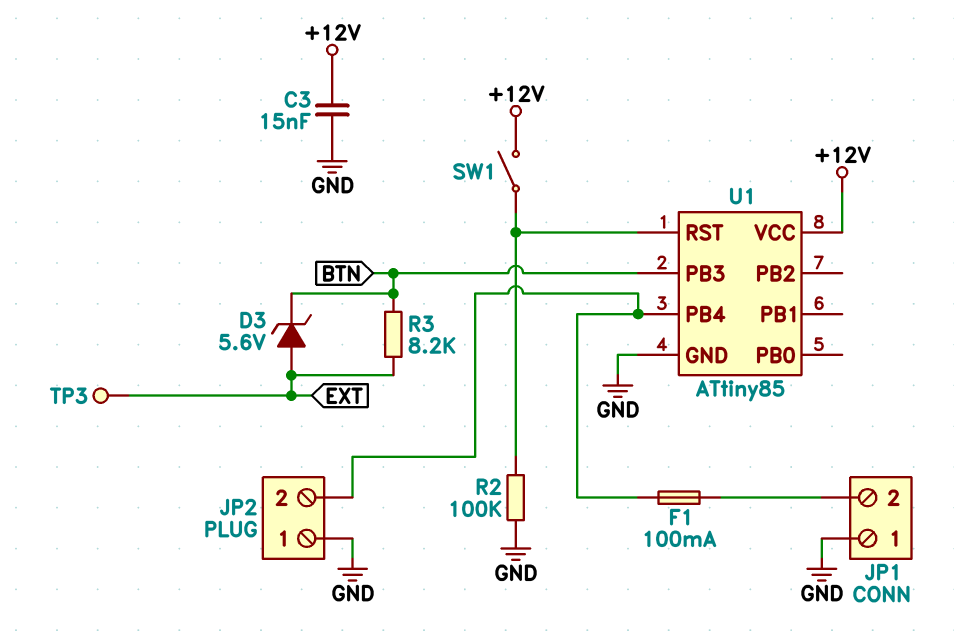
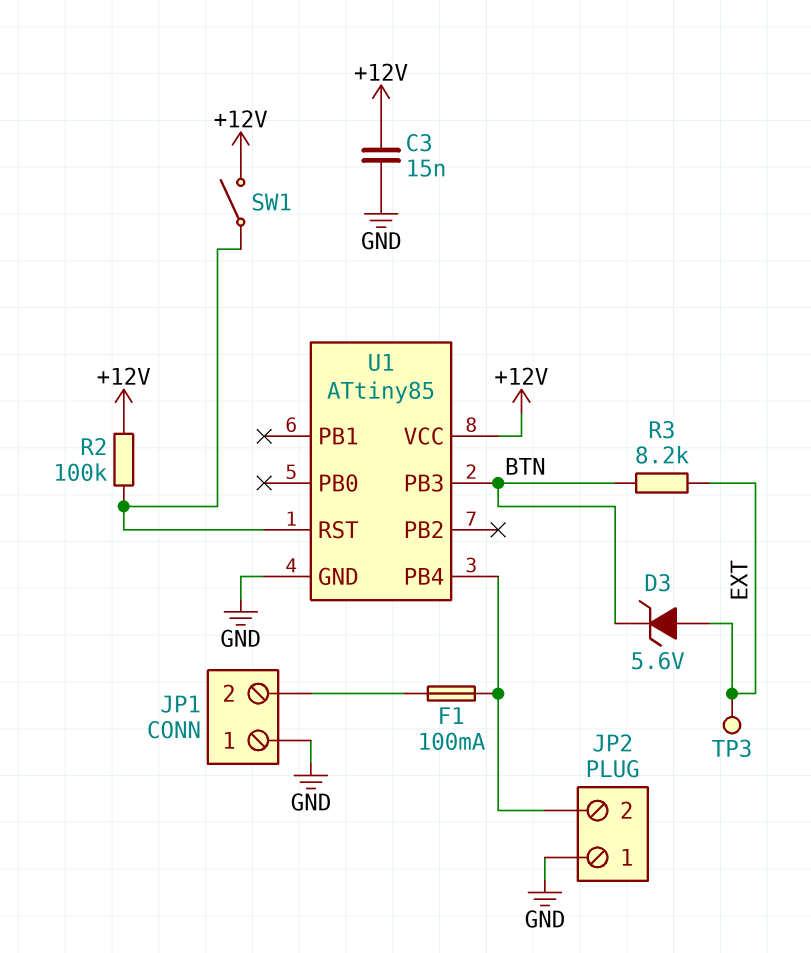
R2: 100k (GND, U1/RST) -> 100k (+12V, U1/RST)

